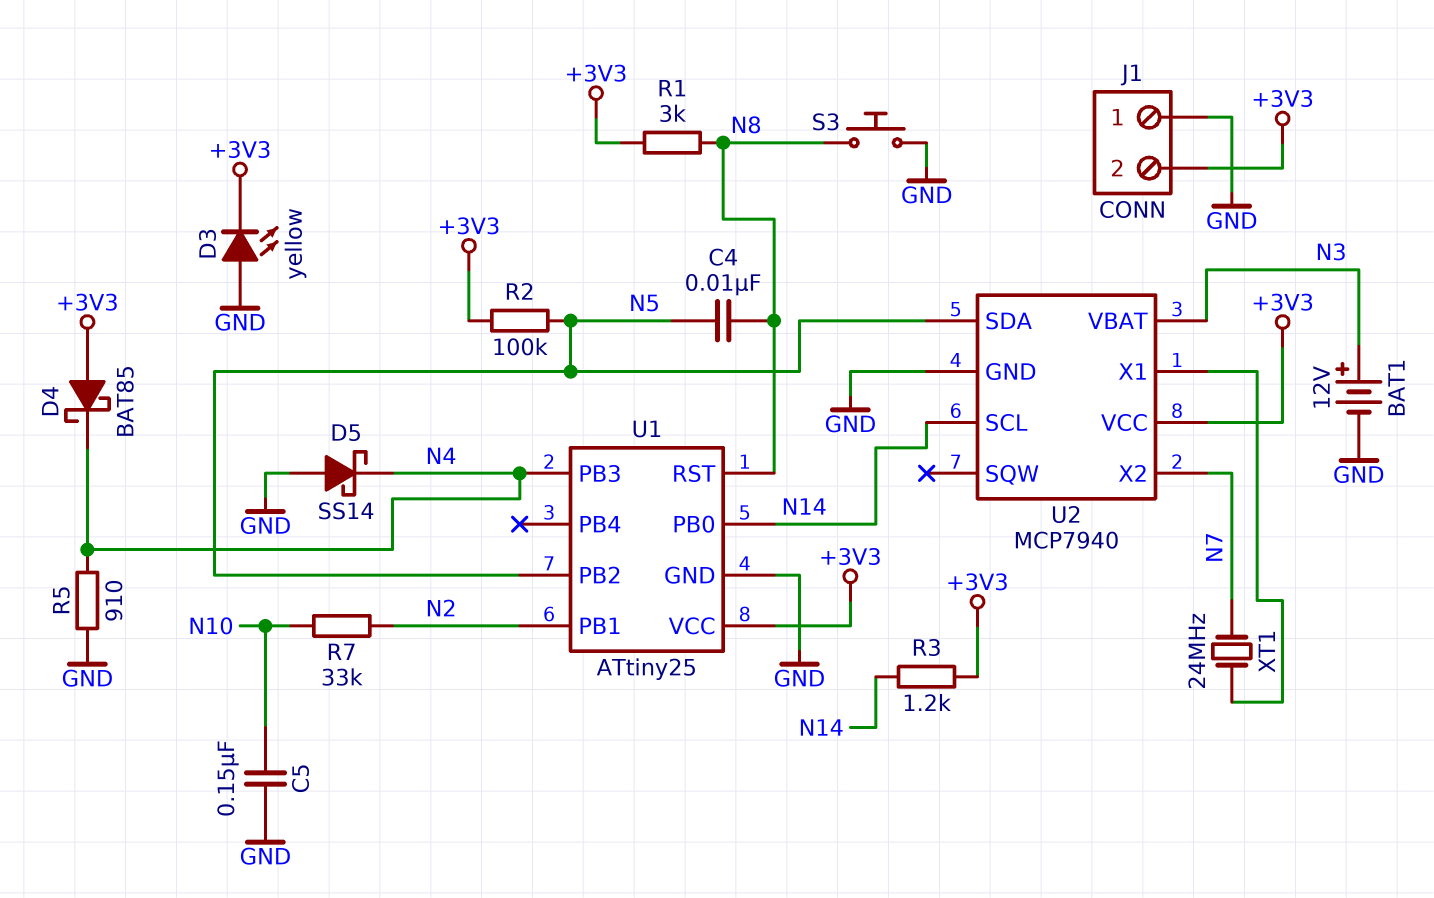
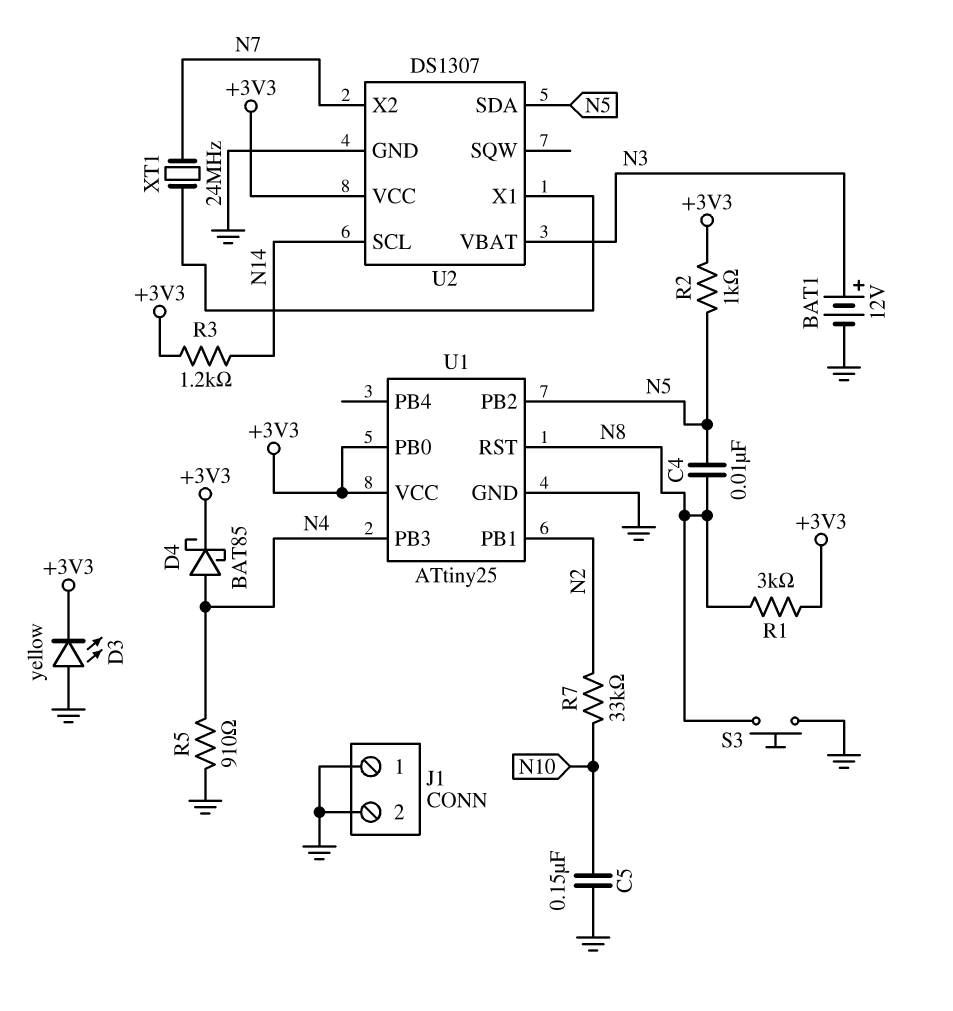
D4: schottky BAT85 (A +3V3, K N4) -> schottky BAT85 (A N4, K +3V3)
D5: schottky SS14 (A GND, K N4) -> none
J1 pin 2: +3V3 -> GND
R2: 100k (+3V3, N5) -> 1k (+3V3, N5)
U1 pin PB0: N14 -> +3V3
U2: MCP7940 -> DS1307

